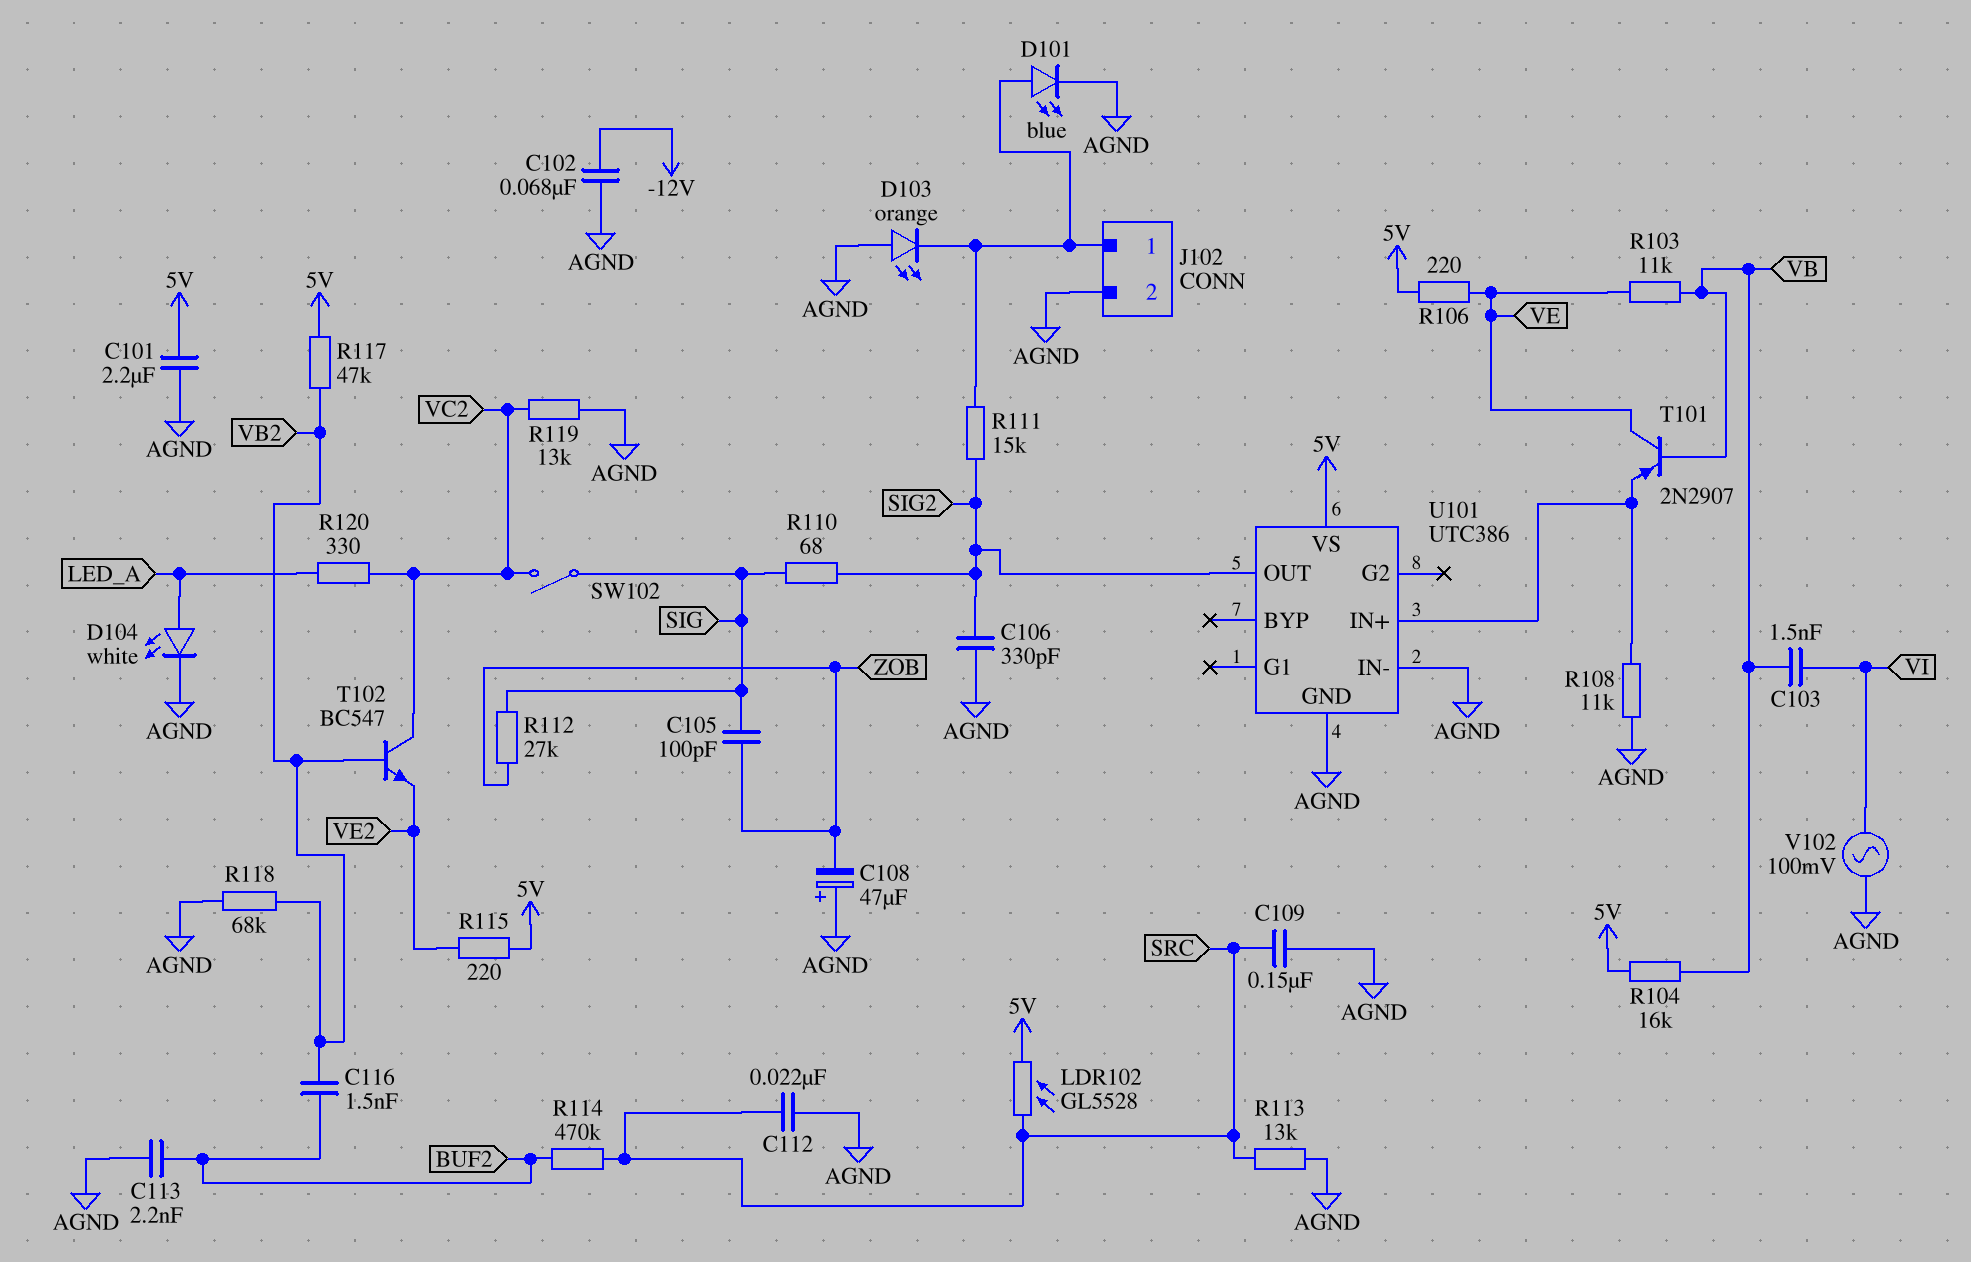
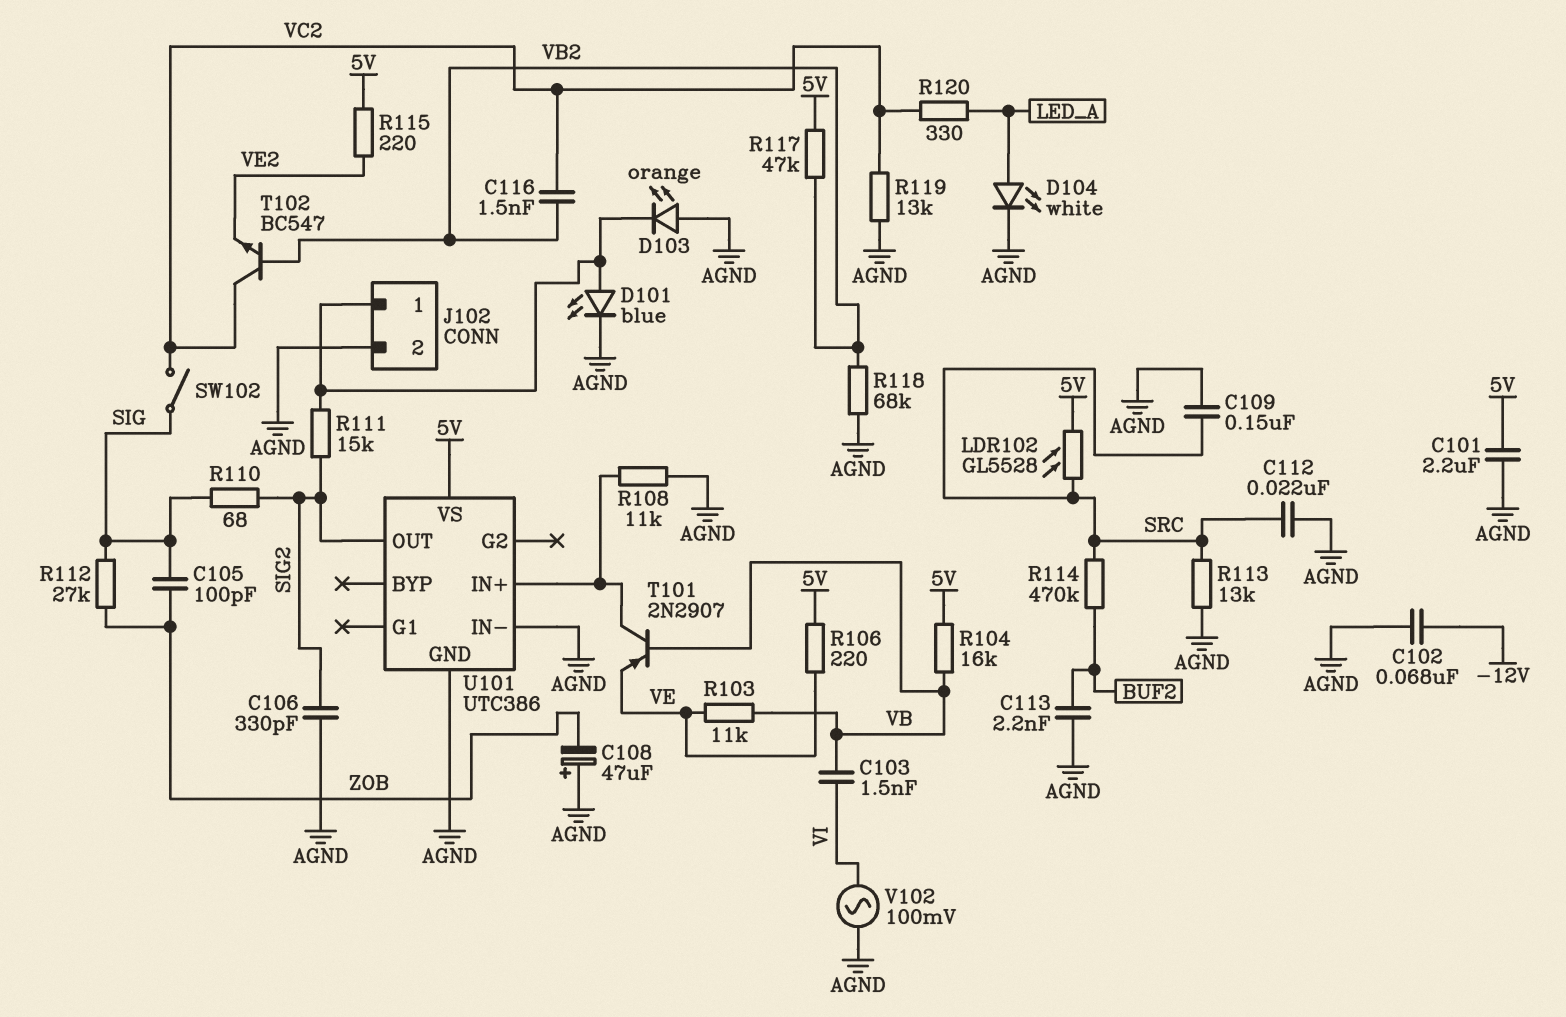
C116: 1.5nF (BUF2, VB2) -> 1.5nF (VB2, VC2)
T101: PNP 2N2907 (B VB, C VE, E U101/IN+) -> PNP 2N2907 (B VB, C U101/IN+, E VE)

